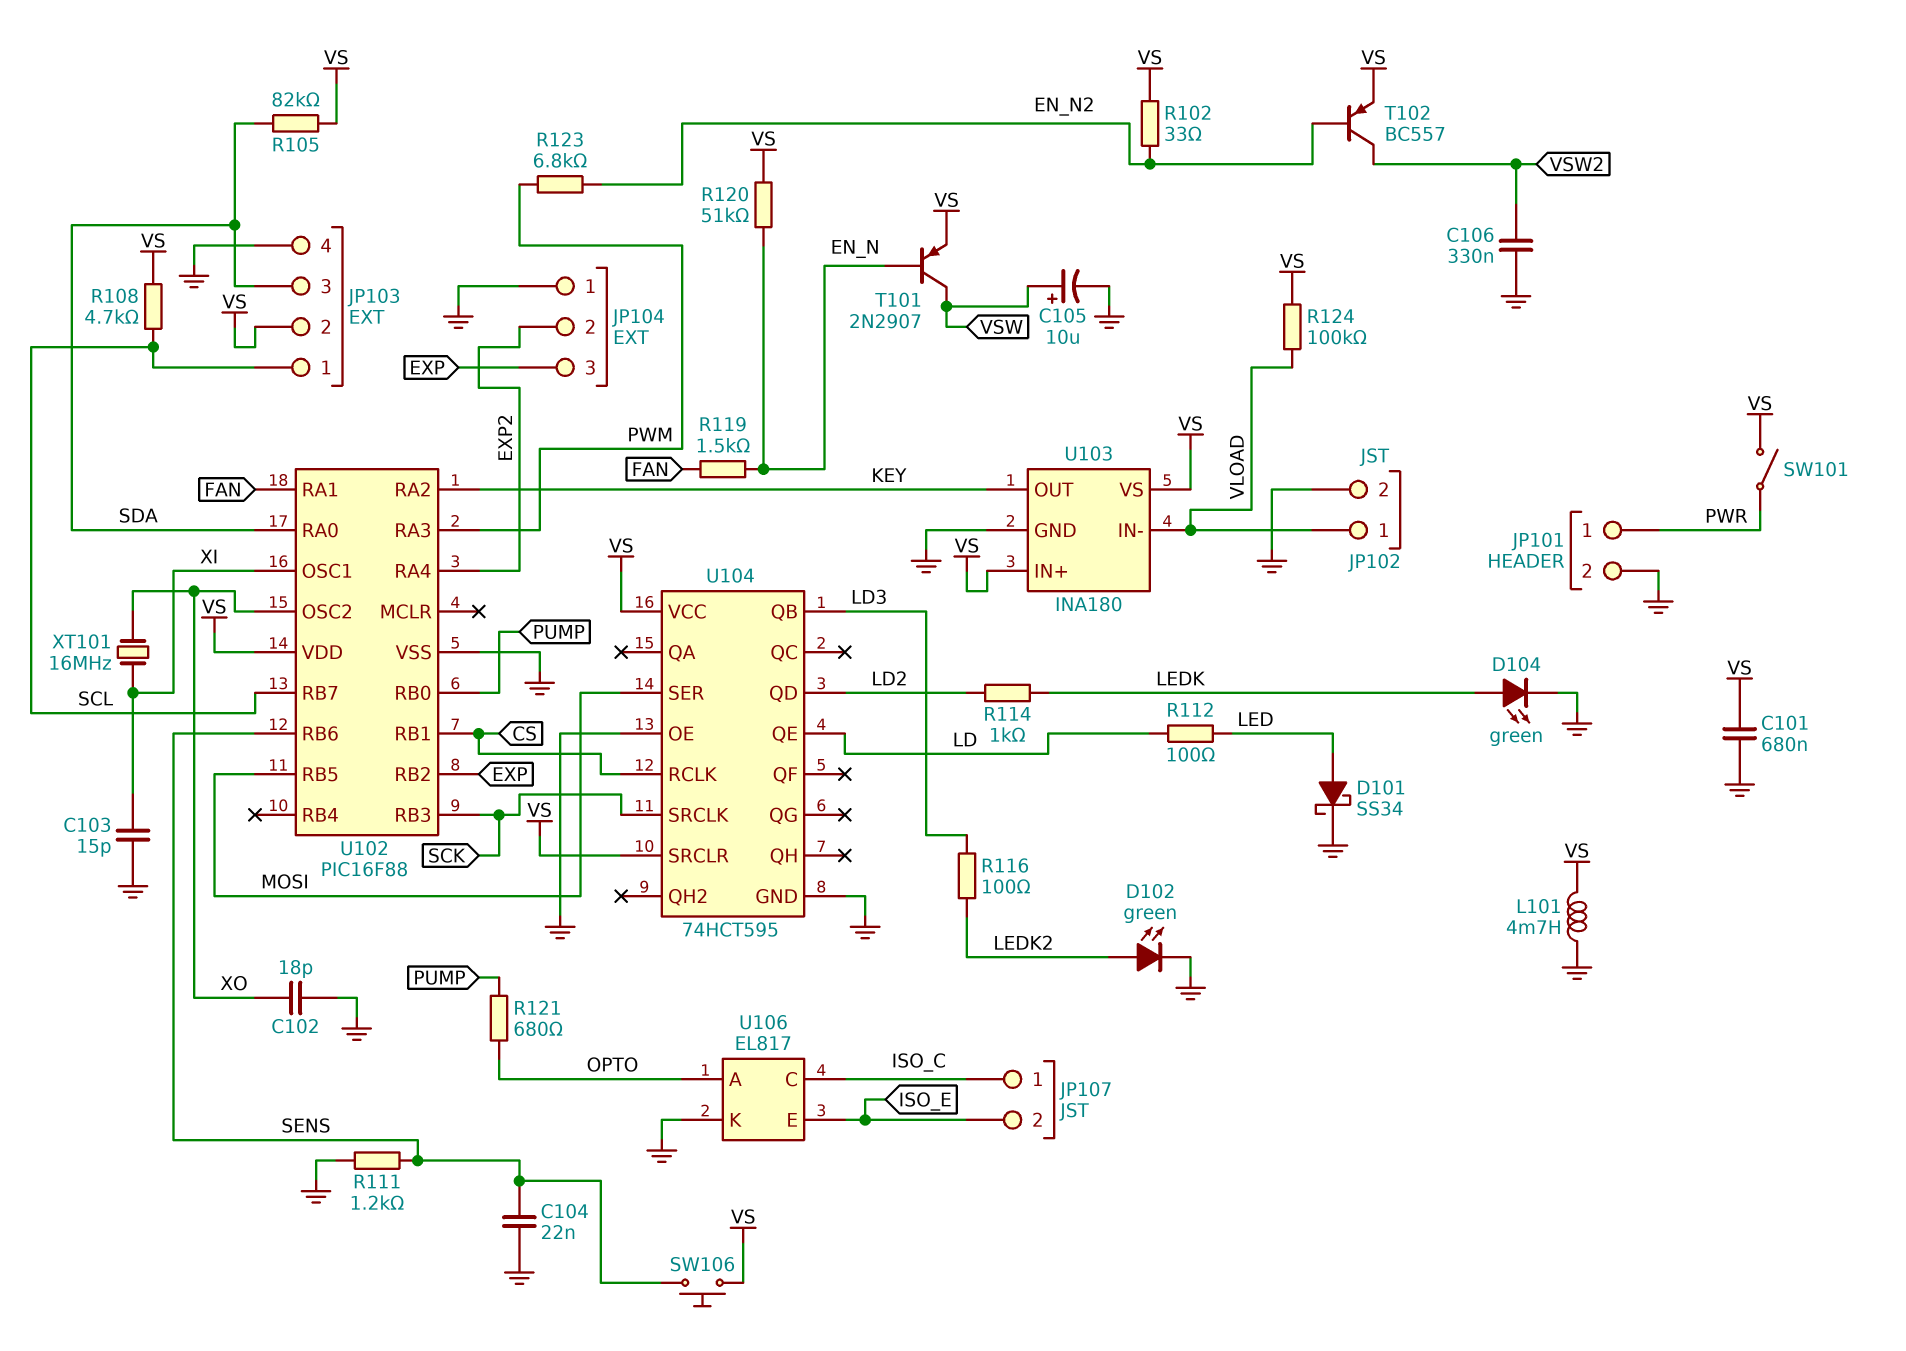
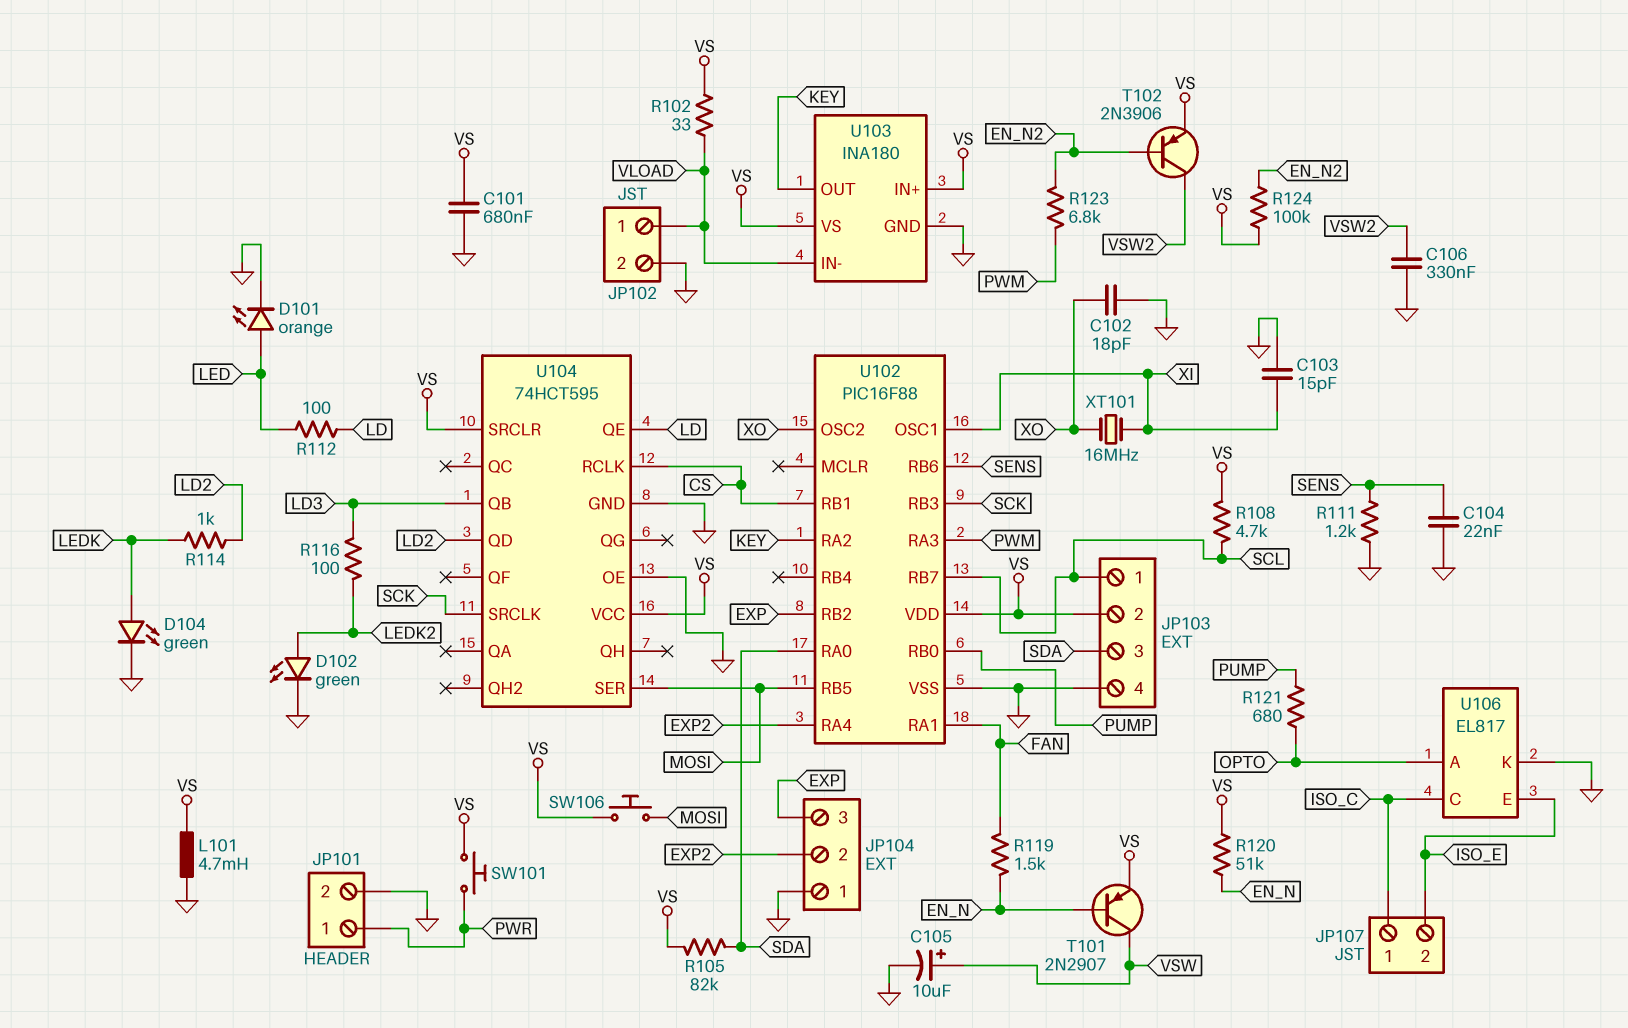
D101: schottky SS34 (A LED, K GND) -> LED orange (A LED, K GND)
R102: 33 (EN_N2, VS) -> 33 (VLOAD, VS)
R124: 100k (VLOAD, VS) -> 100k (EN_N2, VS)
SW101: switch (PWR, VS) -> button (PWR, VS)
SW106: button (SENS, VS) -> button (MOSI, VS)
T102: PNP BC557 (B EN_N2, C VSW2, E VS) -> PNP 2N3906 (B EN_N2, C VSW2, E VS)

